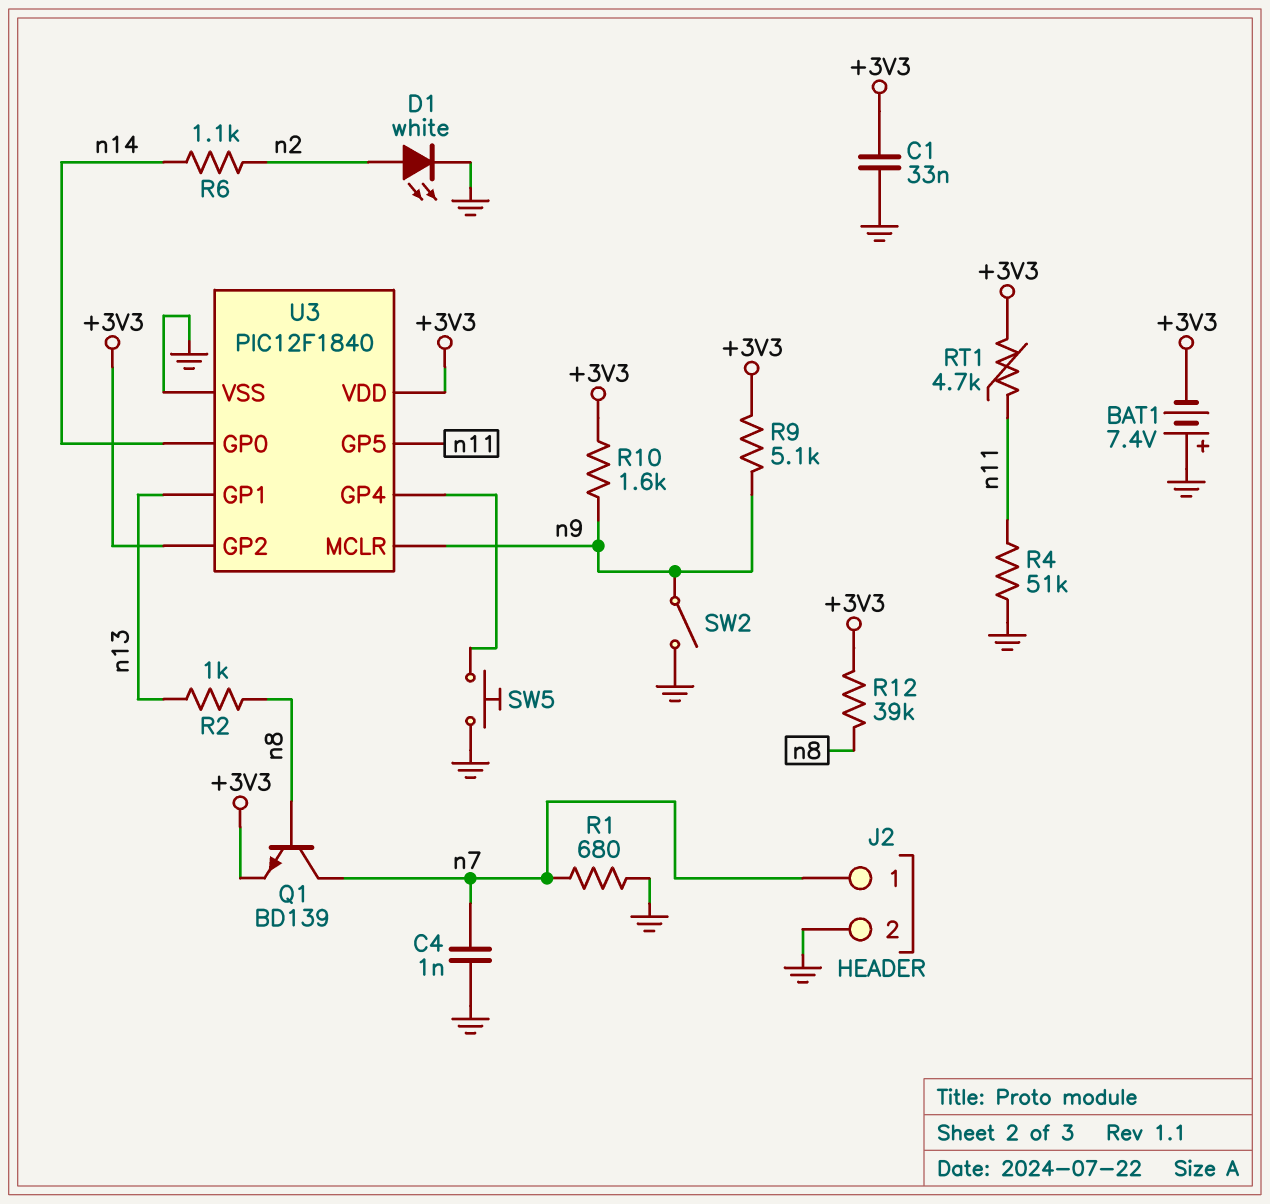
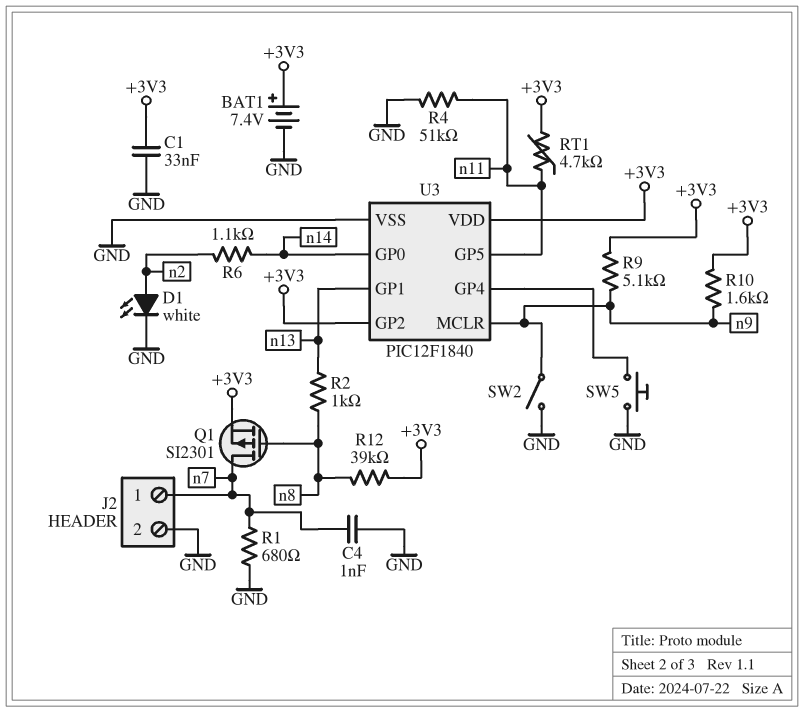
BAT1: 7.4V (plus GND, minus +3V3) -> 7.4V (plus +3V3, minus GND)
Q1: NPN BD139 (B n8, C n7, E +3V3) -> PMOS SI2301 (G n8, D n7, S +3V3)

